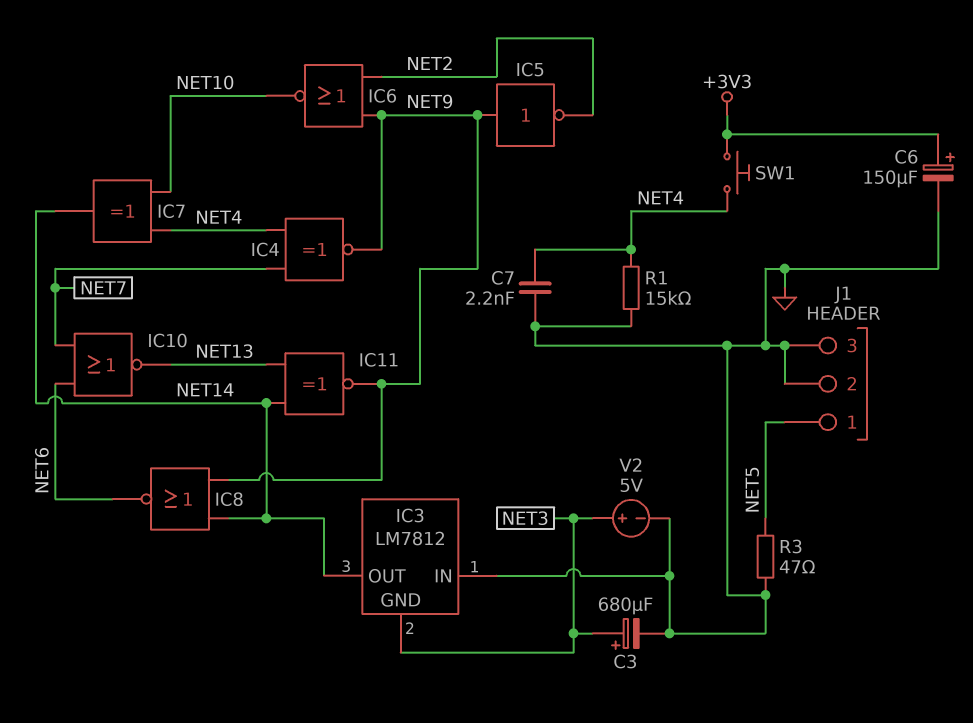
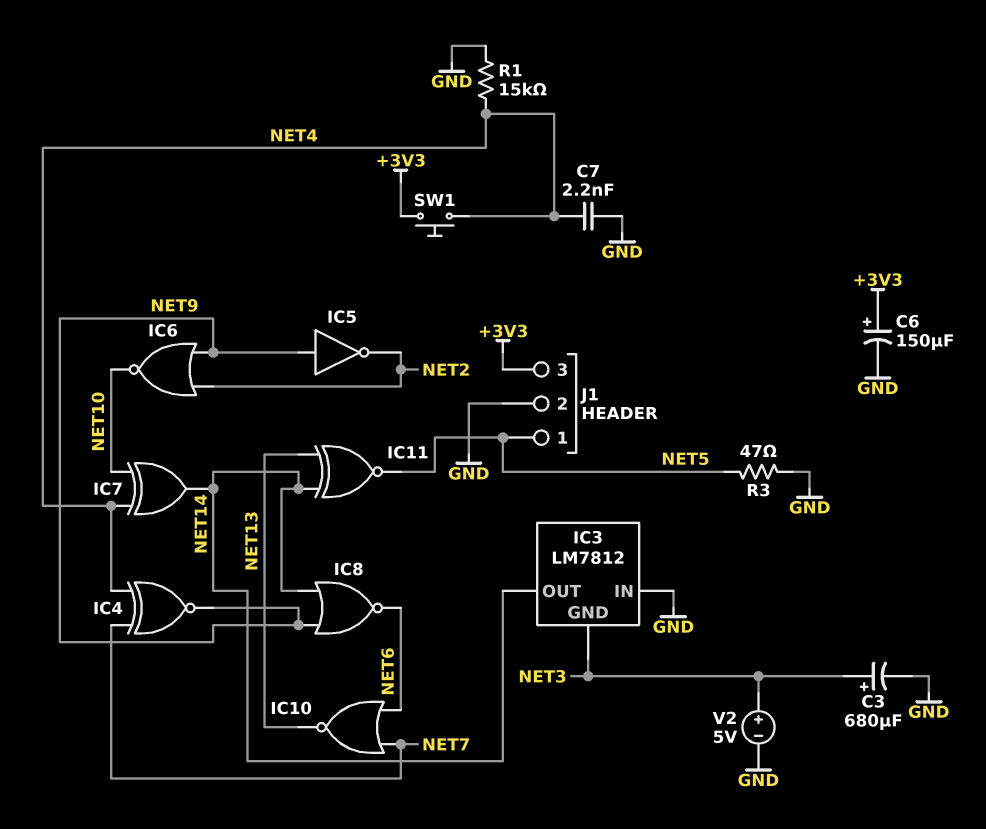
IC11: XNOR (in NET13, in NET14, out NET9) -> XNOR (in NET13, in NET14, out NET5)
J1 pin 3: GND -> +3V3

